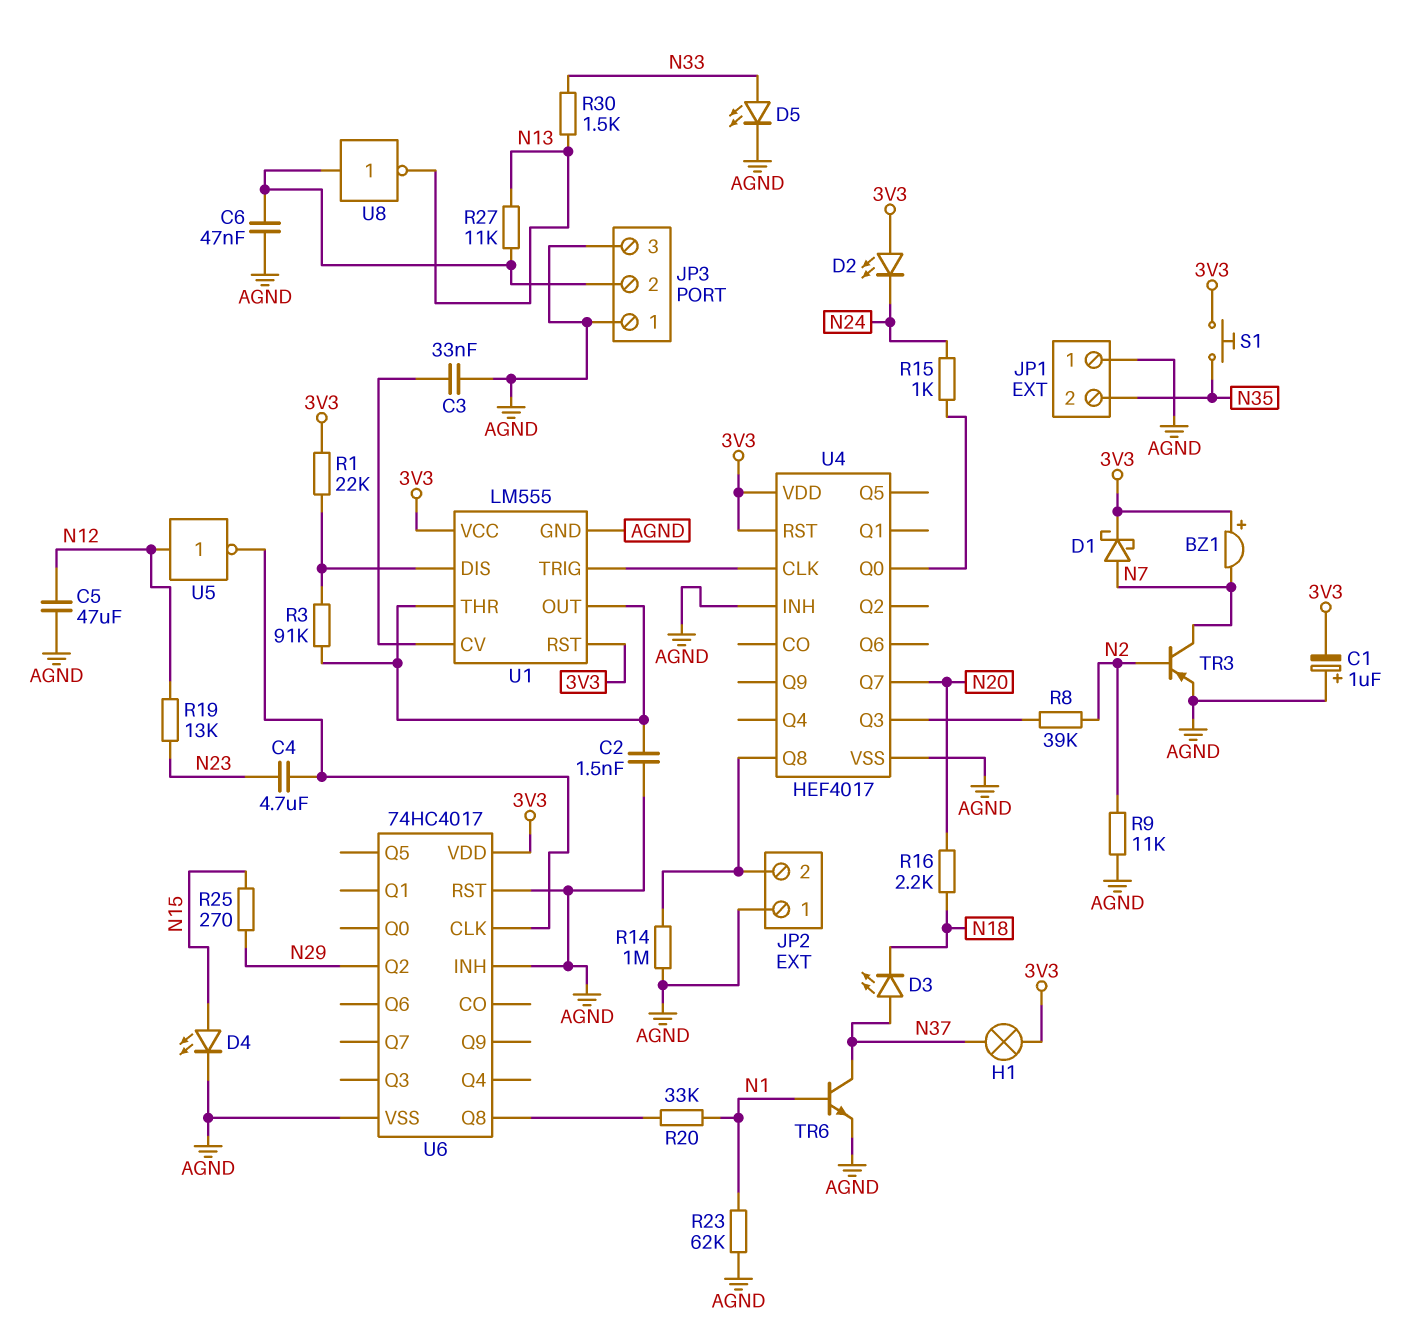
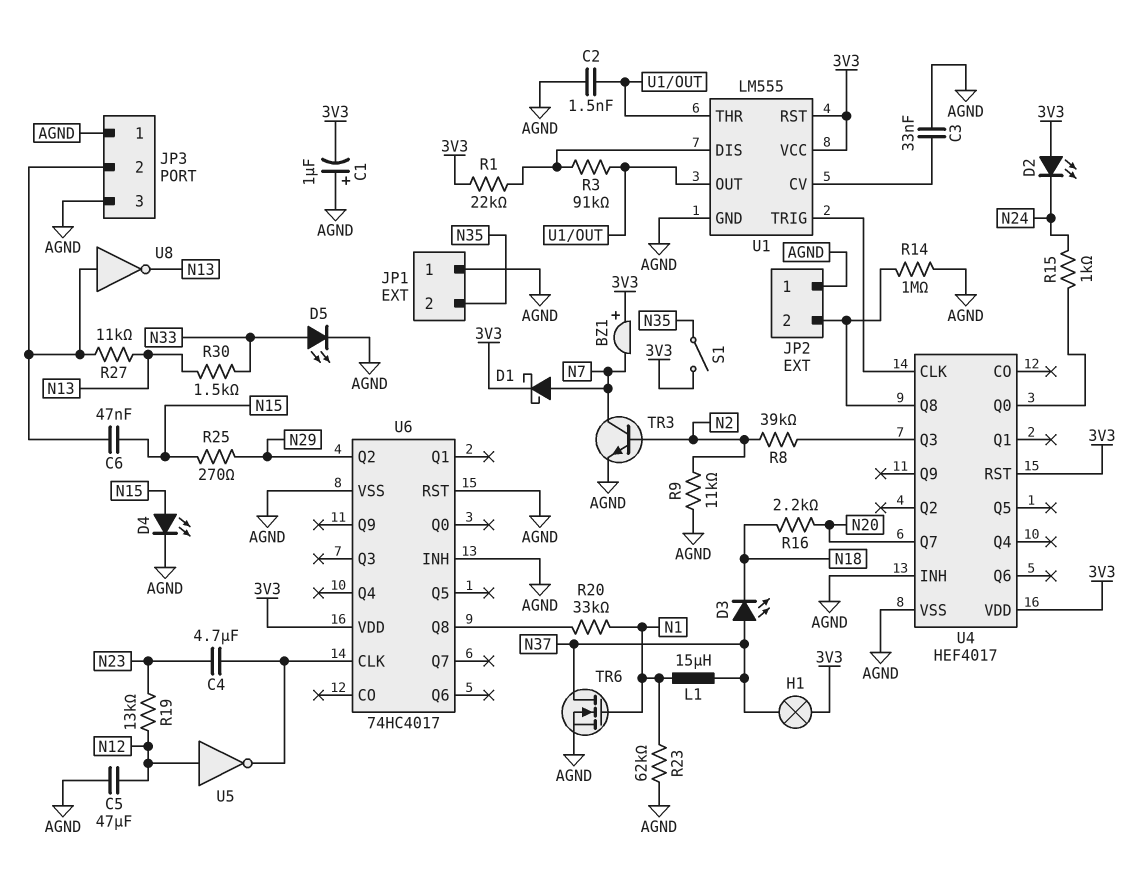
C6: 47nF (AGND, JP3/2) -> 47nF (JP3/2, N15)
L1: none -> 15uH (N1, N37)
S1: button (3V3, N35) -> switch (3V3, N35)
TR3: PNP (B N2, C N7, E AGND) -> NPN (B N2, C N7, E AGND)
TR6: NPN (B N1, C N37, E AGND) -> NMOS (G N1, D N37, S AGND)

